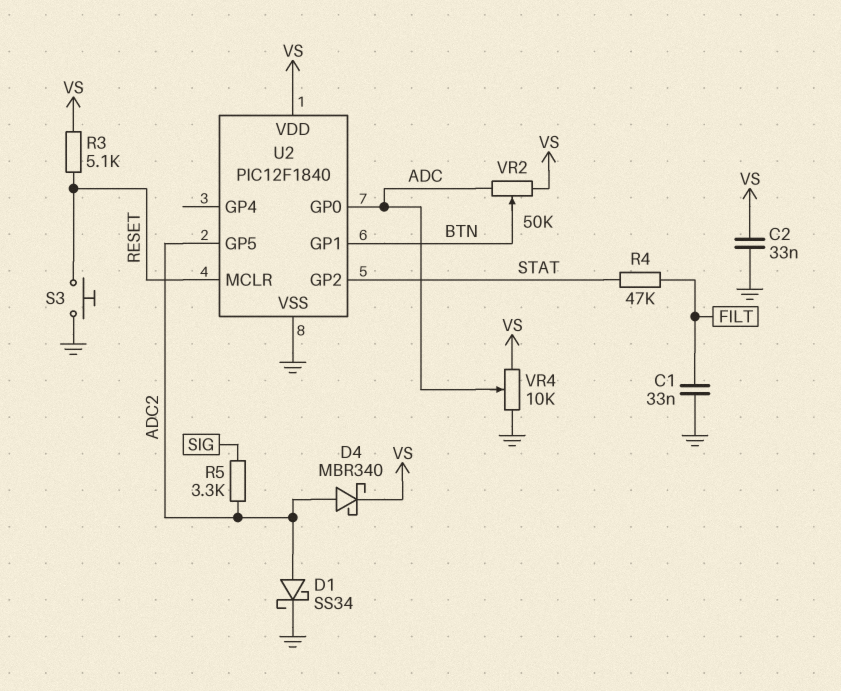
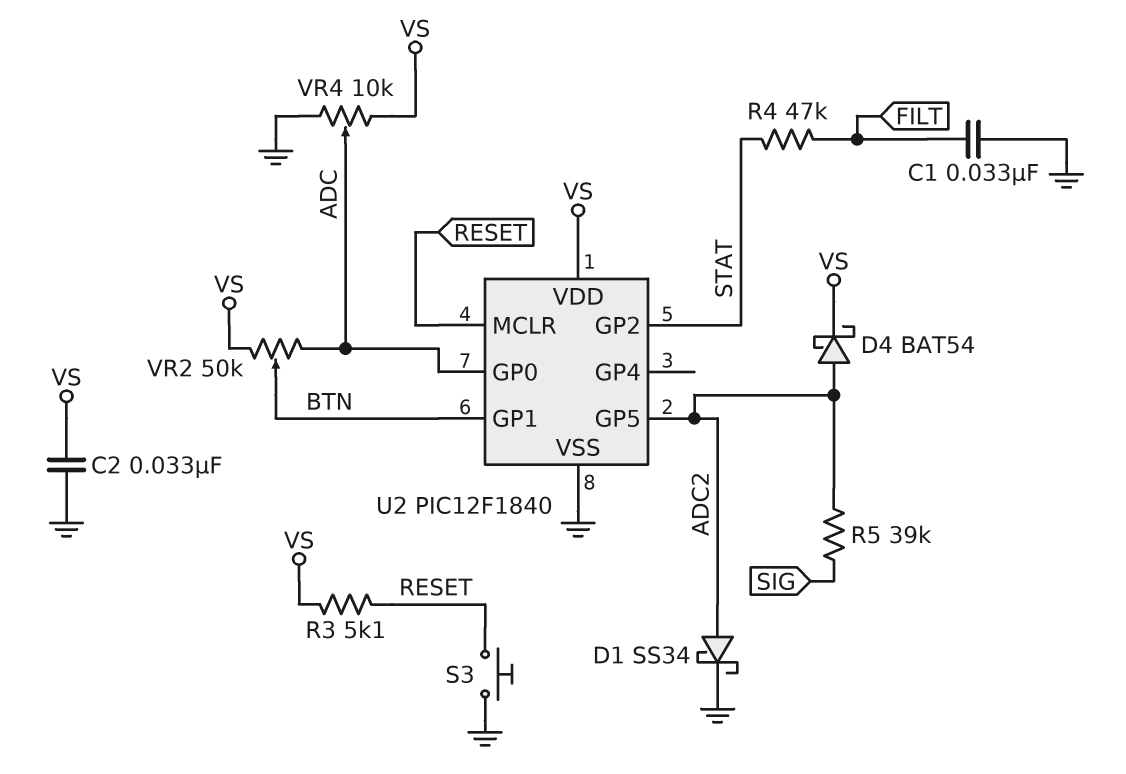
D4: schottky MBR340 (A ADC2, K VS) -> schottky BAT54 (A ADC2, K VS)
R5: 3.3k (ADC2, SIG) -> 39k (ADC2, SIG)

